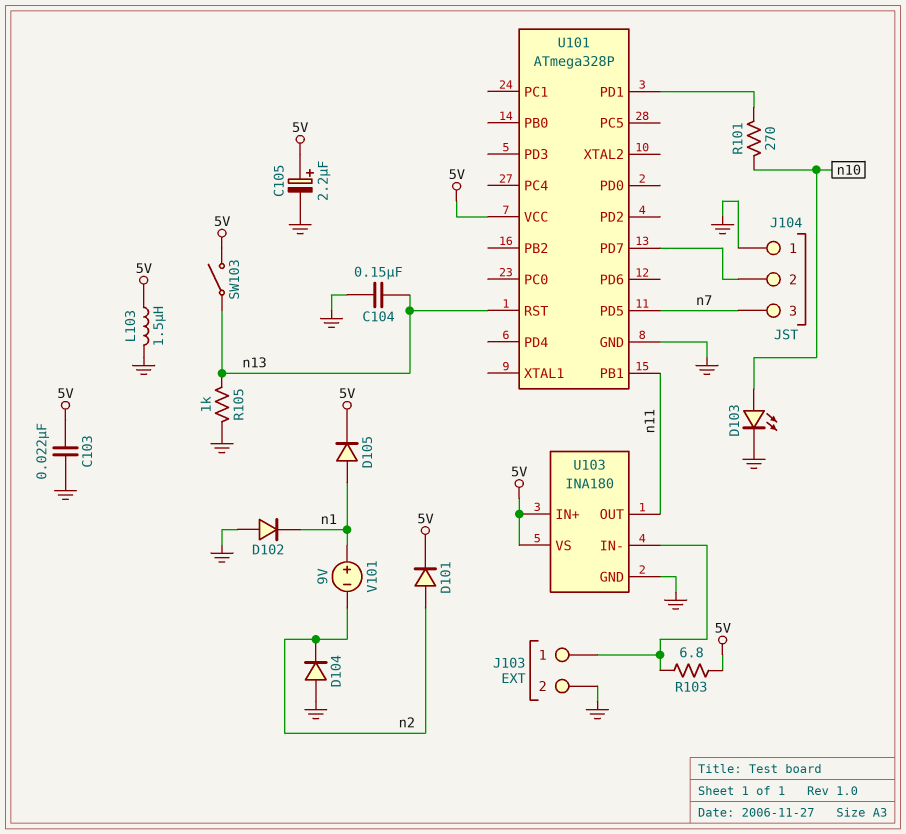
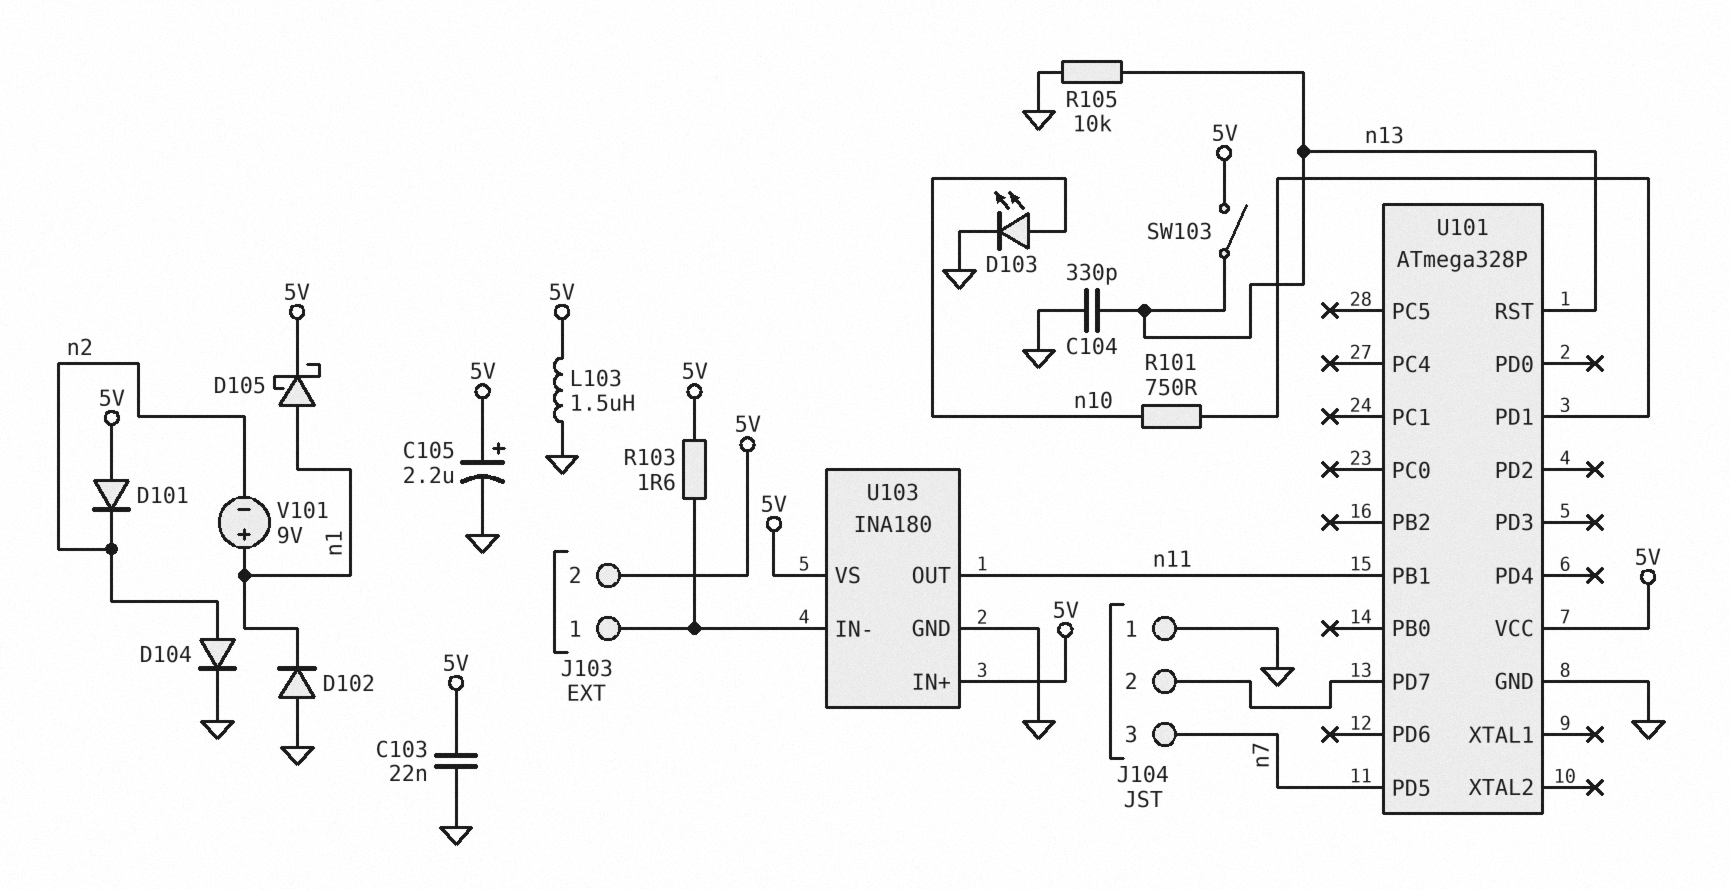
C104: 150nF (GND, n13) -> 330pF (GND, n13)
D101: diode (A n2, K 5V) -> diode (A 5V, K n2)
D104: diode (A GND, K n2) -> diode (A n2, K GND)
D105: diode (A n1, K 5V) -> schottky (A n1, K 5V)
J103 pin 2: GND -> 5V
R101: 270 (U101/PD1, n10) -> 750 (U101/PD1, n10)
R103: 6.8 (5V, J103/1) -> 1.6 (5V, J103/1)
R105: 1k (GND, n13) -> 10k (GND, n13)

